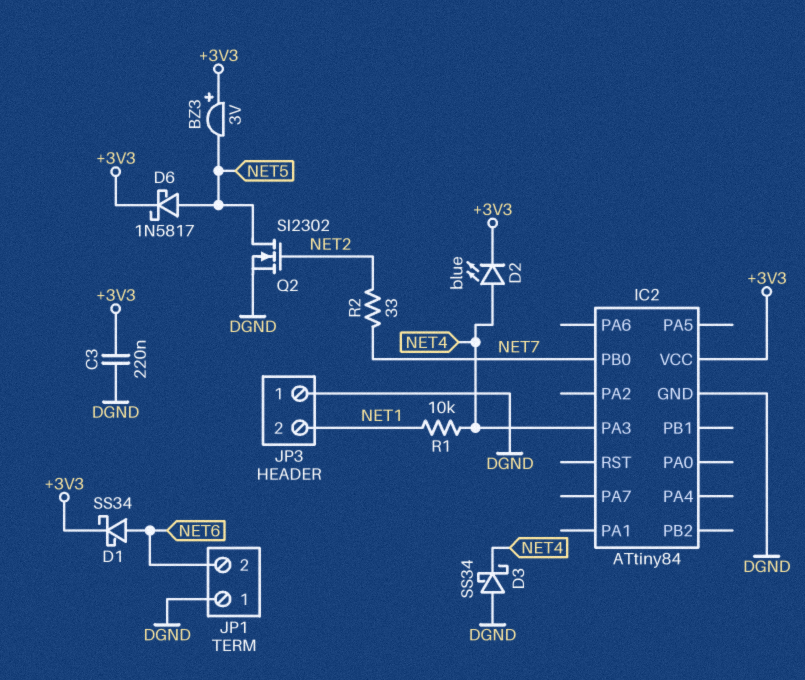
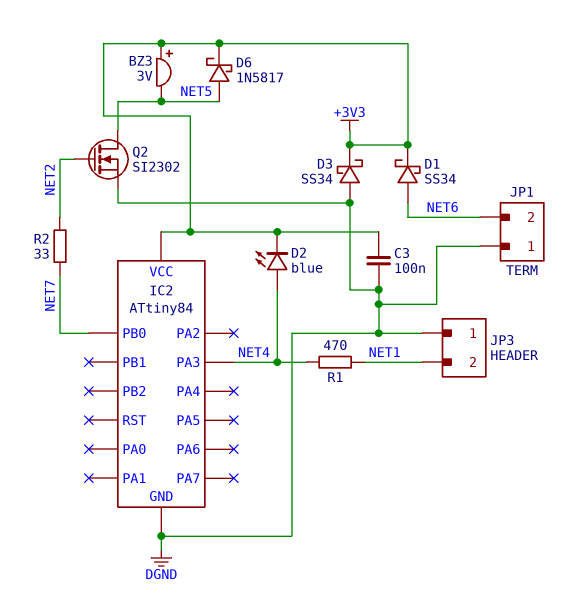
C3: 220nF (+3V3, DGND) -> 100nF (+3V3, DGND)
D3: schottky SS34 (A DGND, K NET4) -> schottky SS34 (A DGND, K +3V3)
R1: 10k (NET1, NET4) -> 470 (NET1, NET4)

